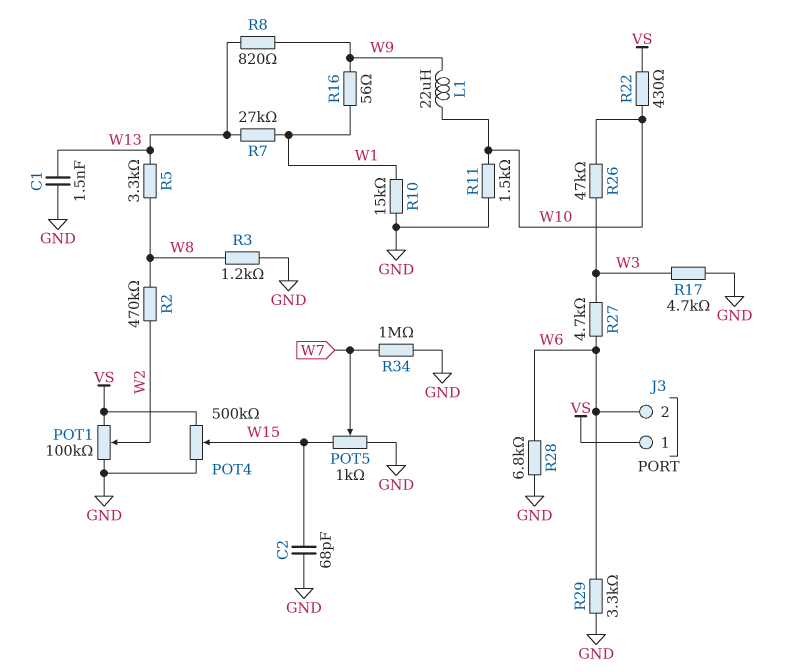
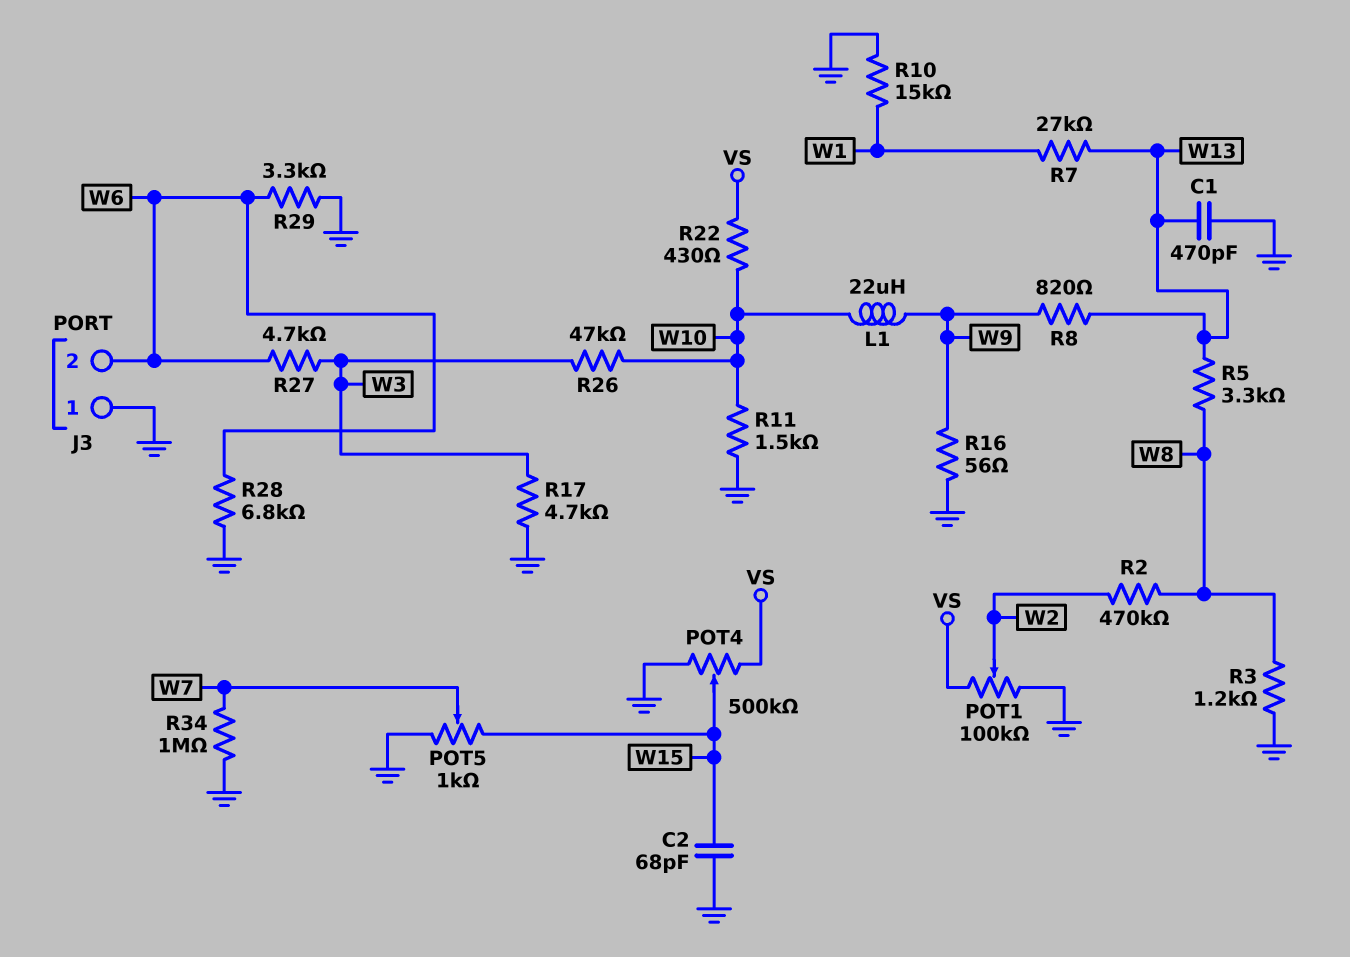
C1: 1.5nF (GND, W13) -> 470pF (GND, W13)
J3 pin 1: VS -> GND
R16: 56 (W1, W9) -> 56 (GND, W9)

